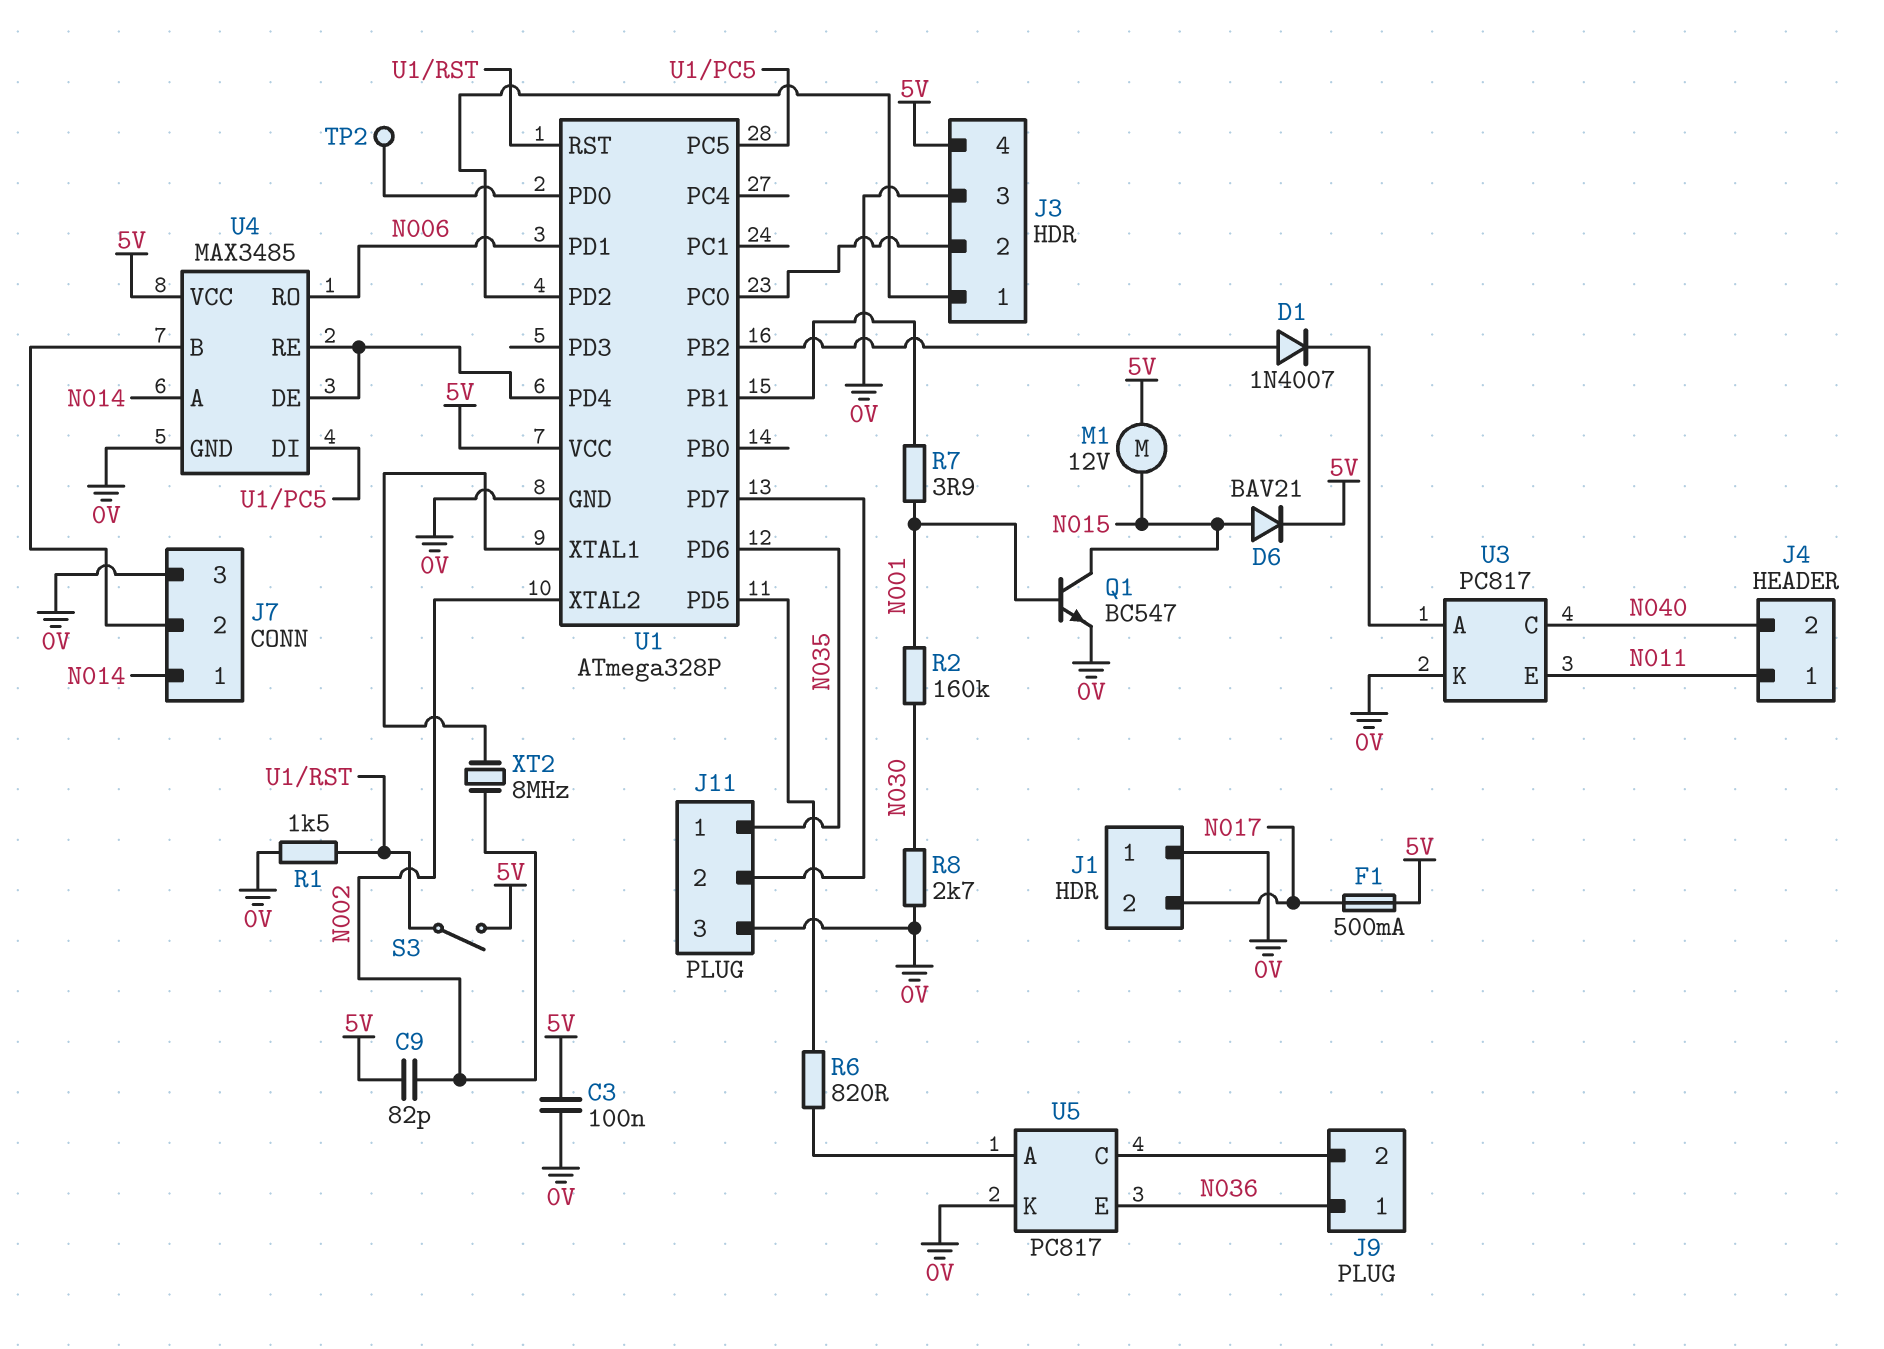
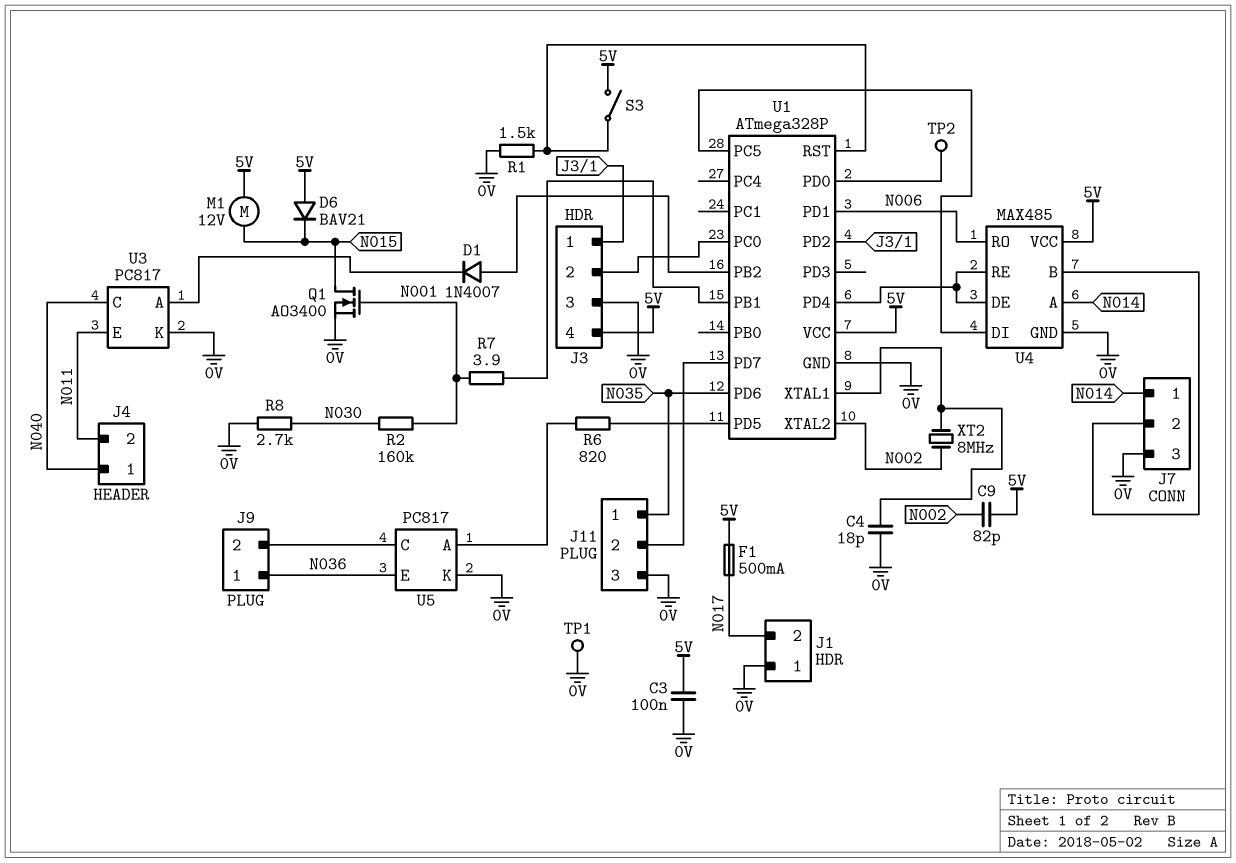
C4: none -> 18pF (0V, U1/XTAL1)
D6: diode BAV21 (A N015, K 5V) -> diode BAV21 (A 5V, K N015)
J4 pin 1: N011 -> N040
J4 pin 2: N040 -> N011
Q1: NPN BC547 (B N001, C N015, E 0V) -> NMOS AO3400 (G N001, D N015, S 0V)
TP1: none -> test point (0V)
U4: MAX3485 -> MAX485

